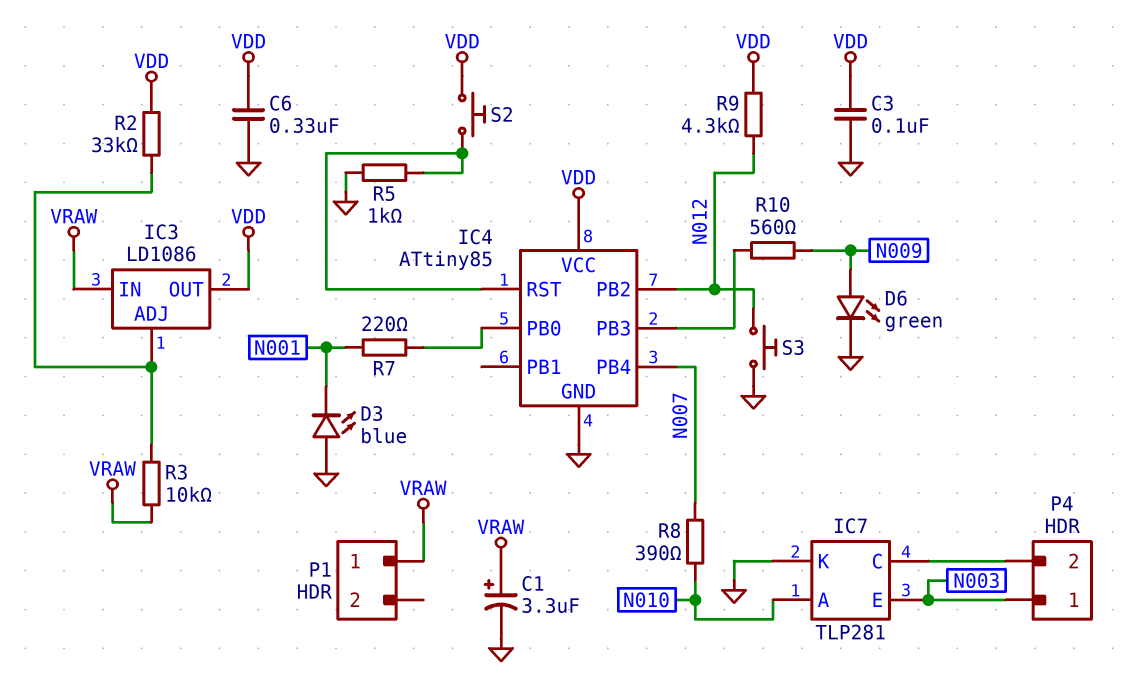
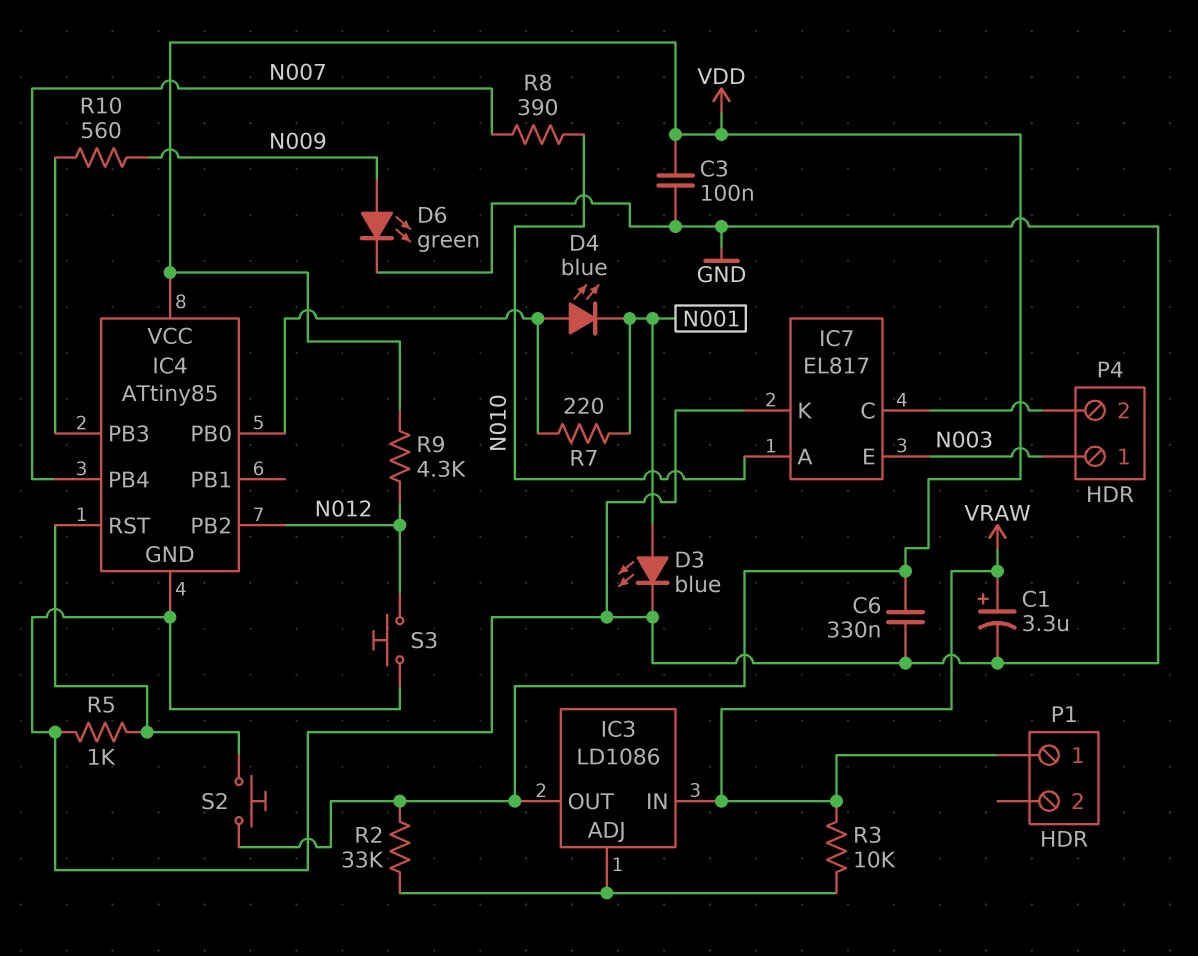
D3: LED blue (A GND, K N001) -> LED blue (A N001, K GND)
D4: none -> LED blue (A IC4/PB0, K N001)
IC7: TLP281 -> EL817

